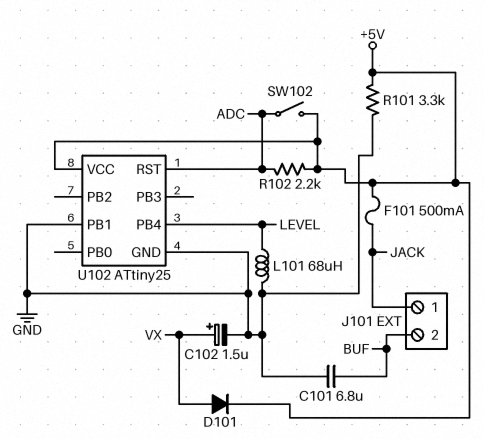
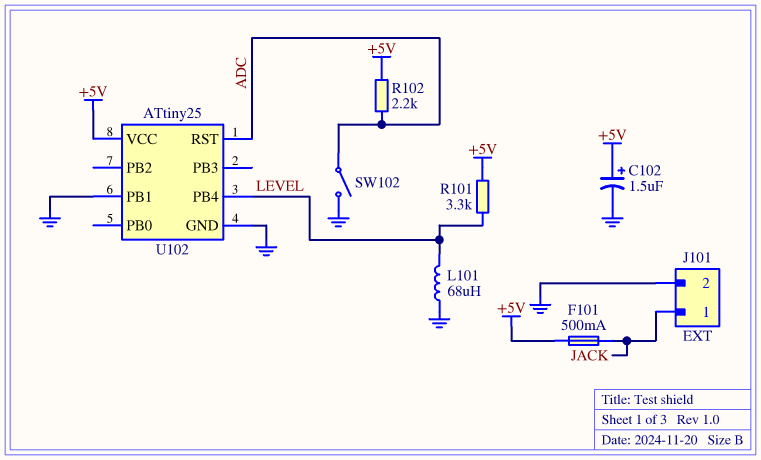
C101: 6.8uF (BUF, GND) -> none
C102: 1.5uF (plus VX, minus GND) -> 1.5uF (plus +5V, minus GND)
D101: diode (A VX, K +5V) -> none
J101 pin 2: BUF -> GND
R101: 3.3k (+5V, GND) -> 3.3k (+5V, LEVEL)
SW102: switch (+5V, ADC) -> switch (ADC, GND)

